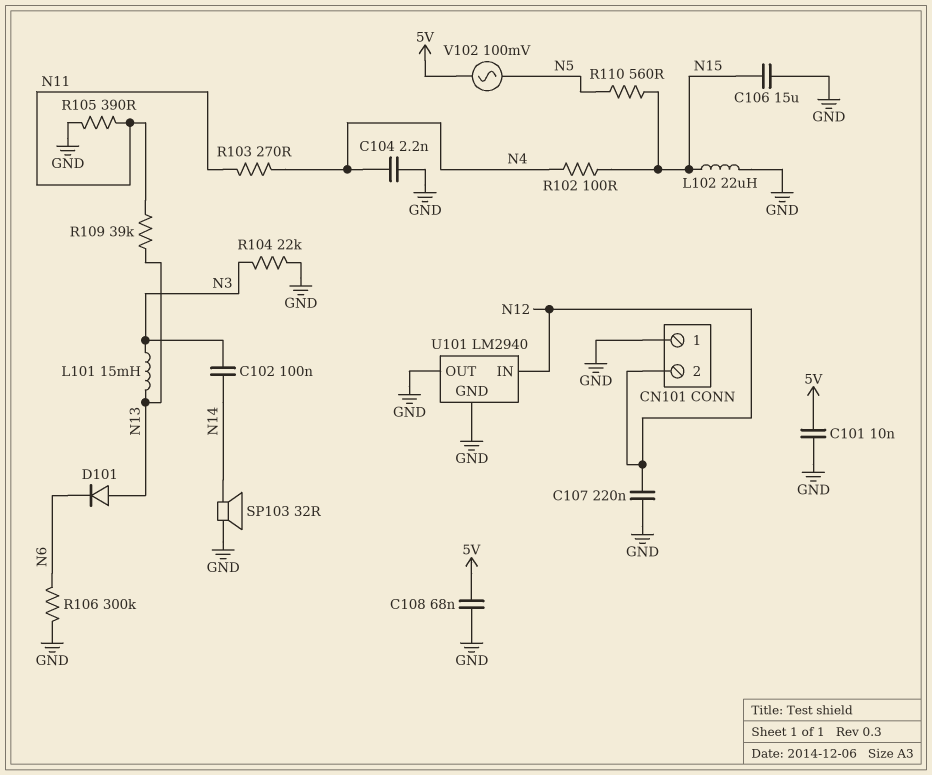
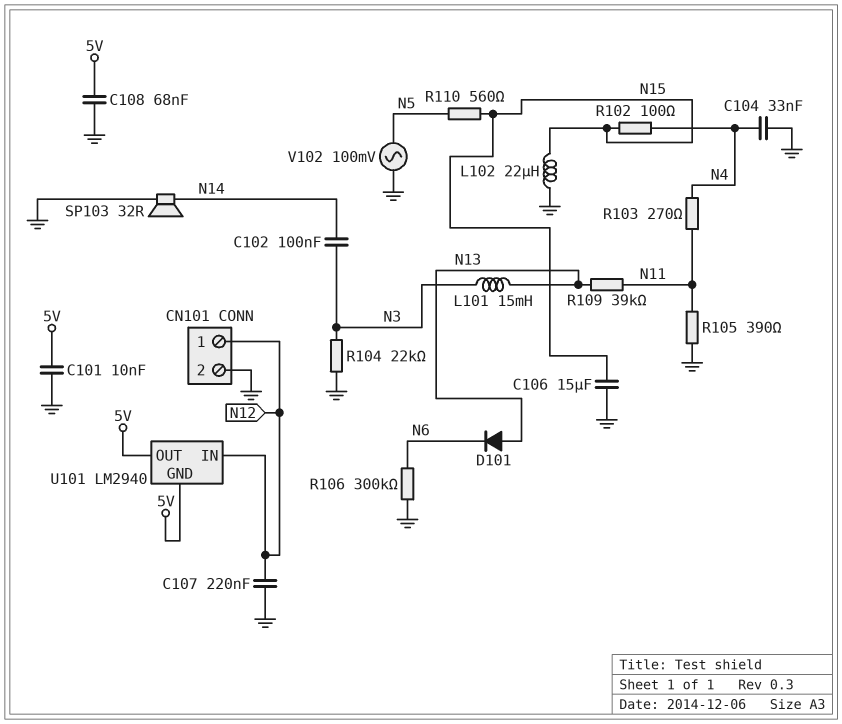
C104: 2.2nF (GND, N4) -> 33nF (GND, N4)
CN101 pin 1: GND -> N12
CN101 pin 2: N12 -> GND
U101 pin GND: GND -> 5V
U101 pin OUT: GND -> 5V
V102: AC 100mV (5V, N5) -> AC 100mV (GND, N5)

